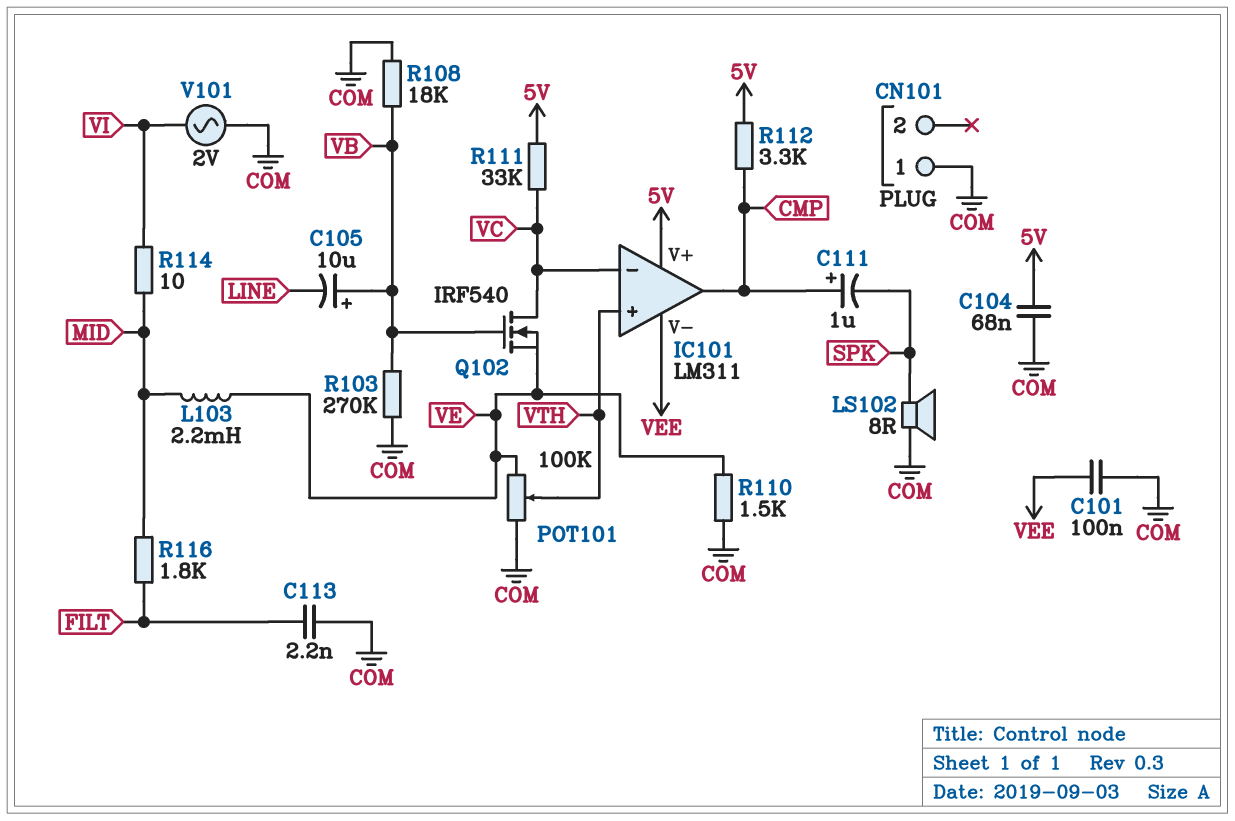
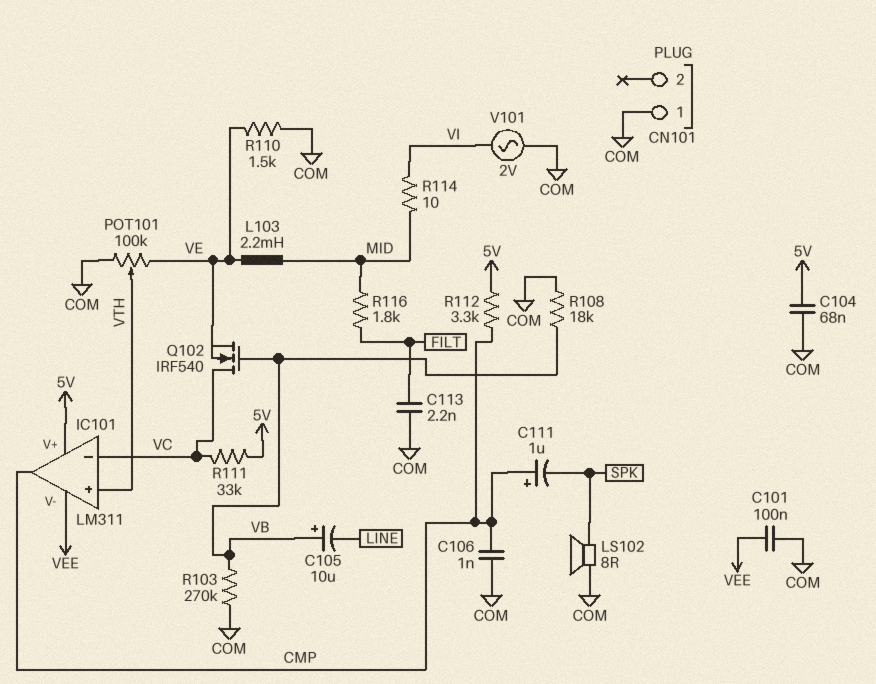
C106: none -> 1nF (CMP, COM)

